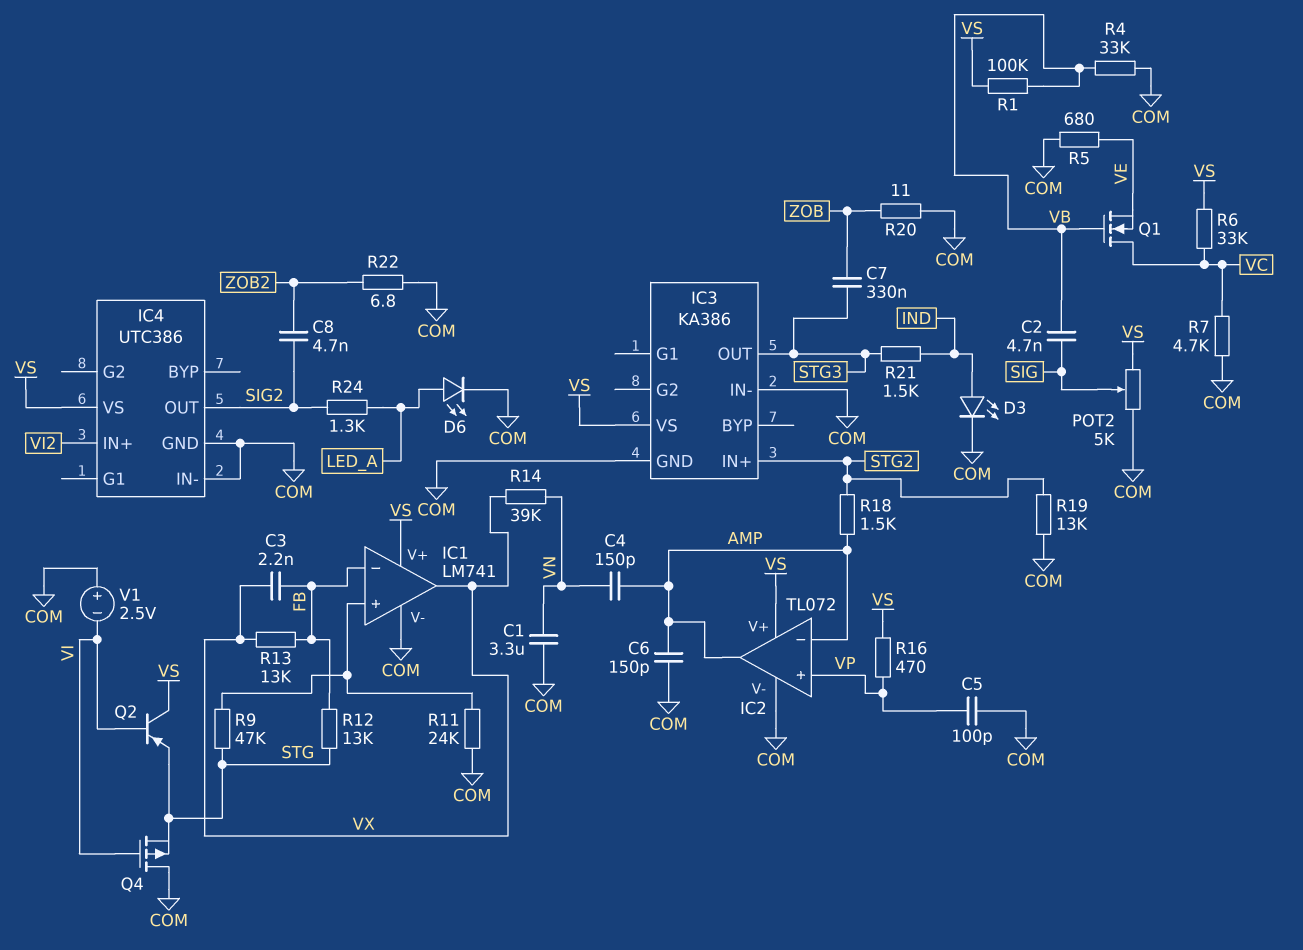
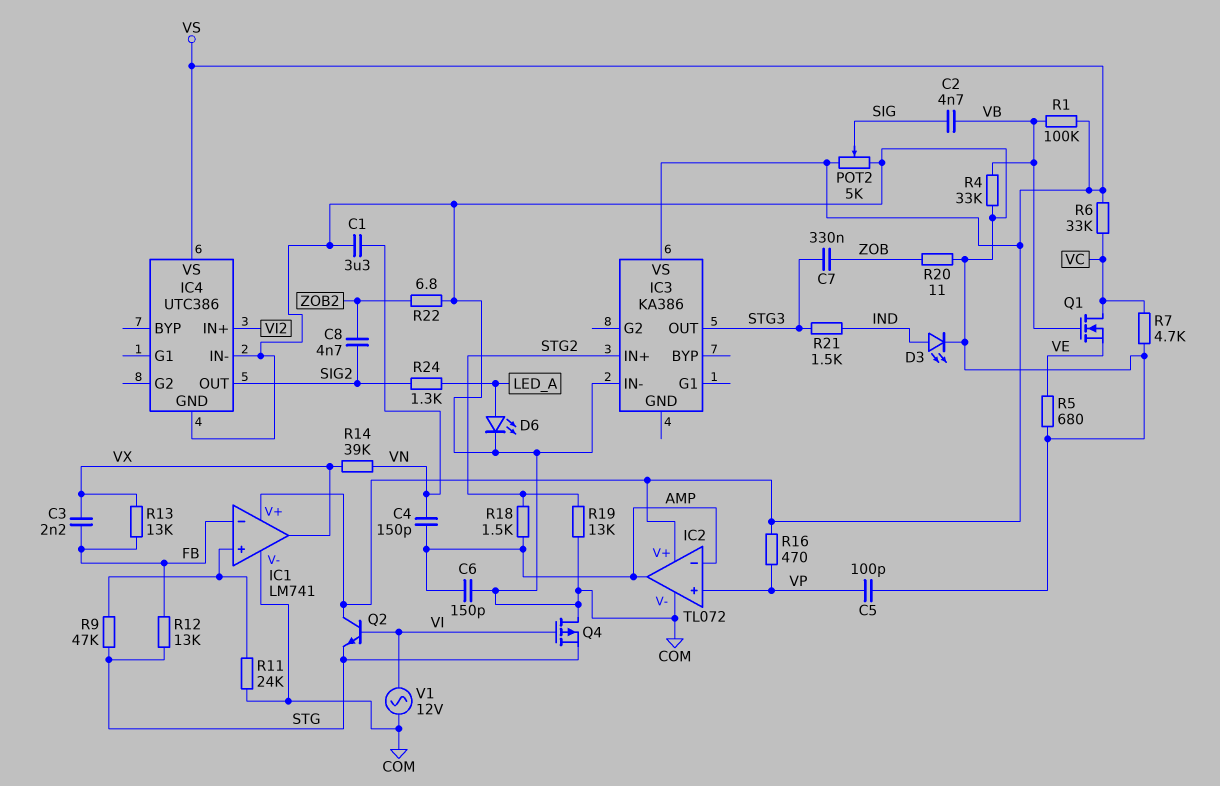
IC3 pin GND: COM -> none
Q2: PNP (B VI, C VS, E STG) -> NPN (B VI, C VS, E STG)
V1: 2.5V (plus COM, minus VI) -> AC 12V (COM, VI)

